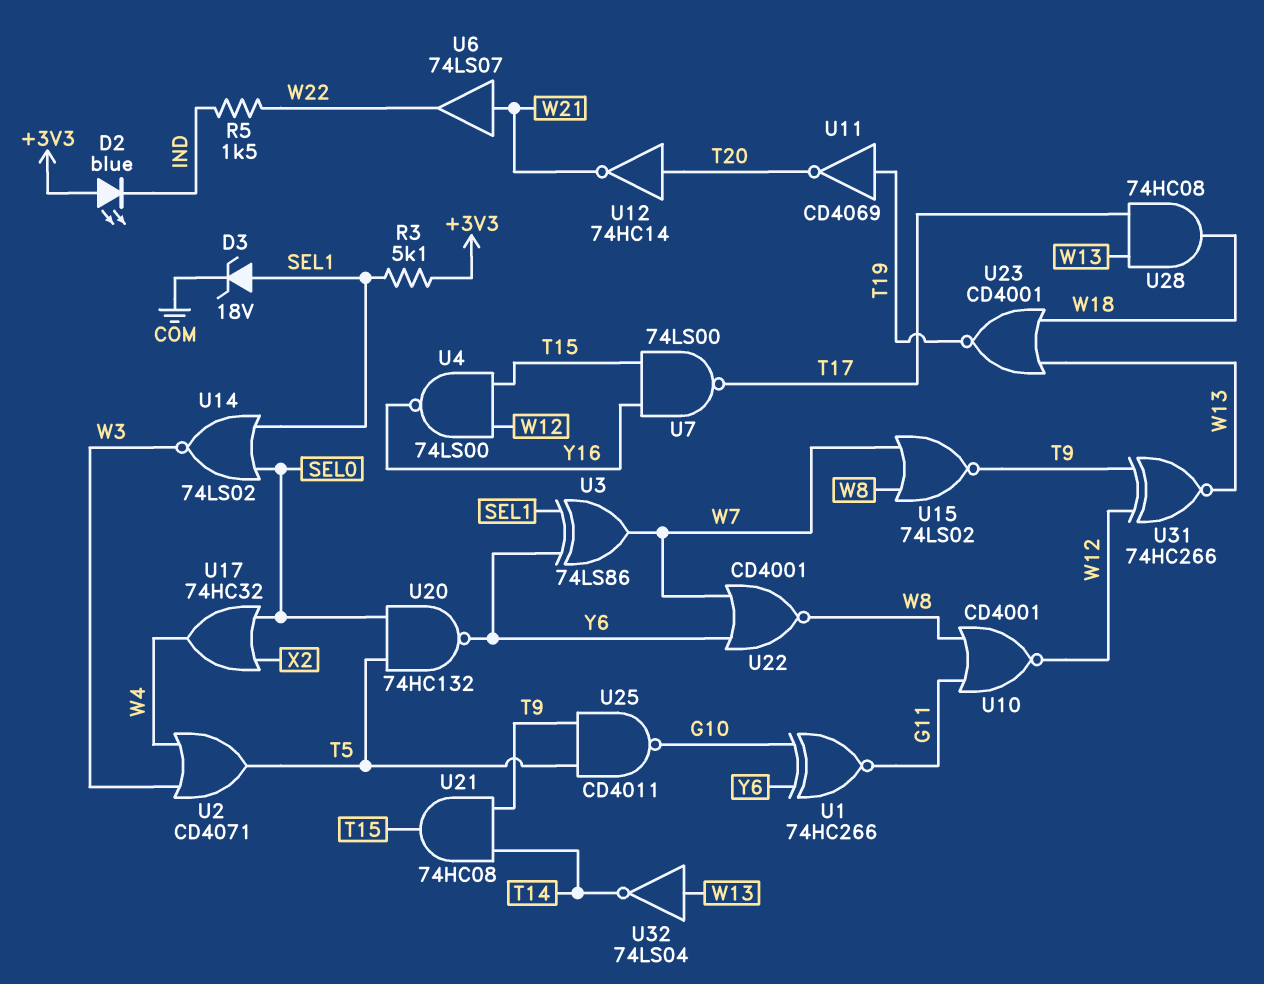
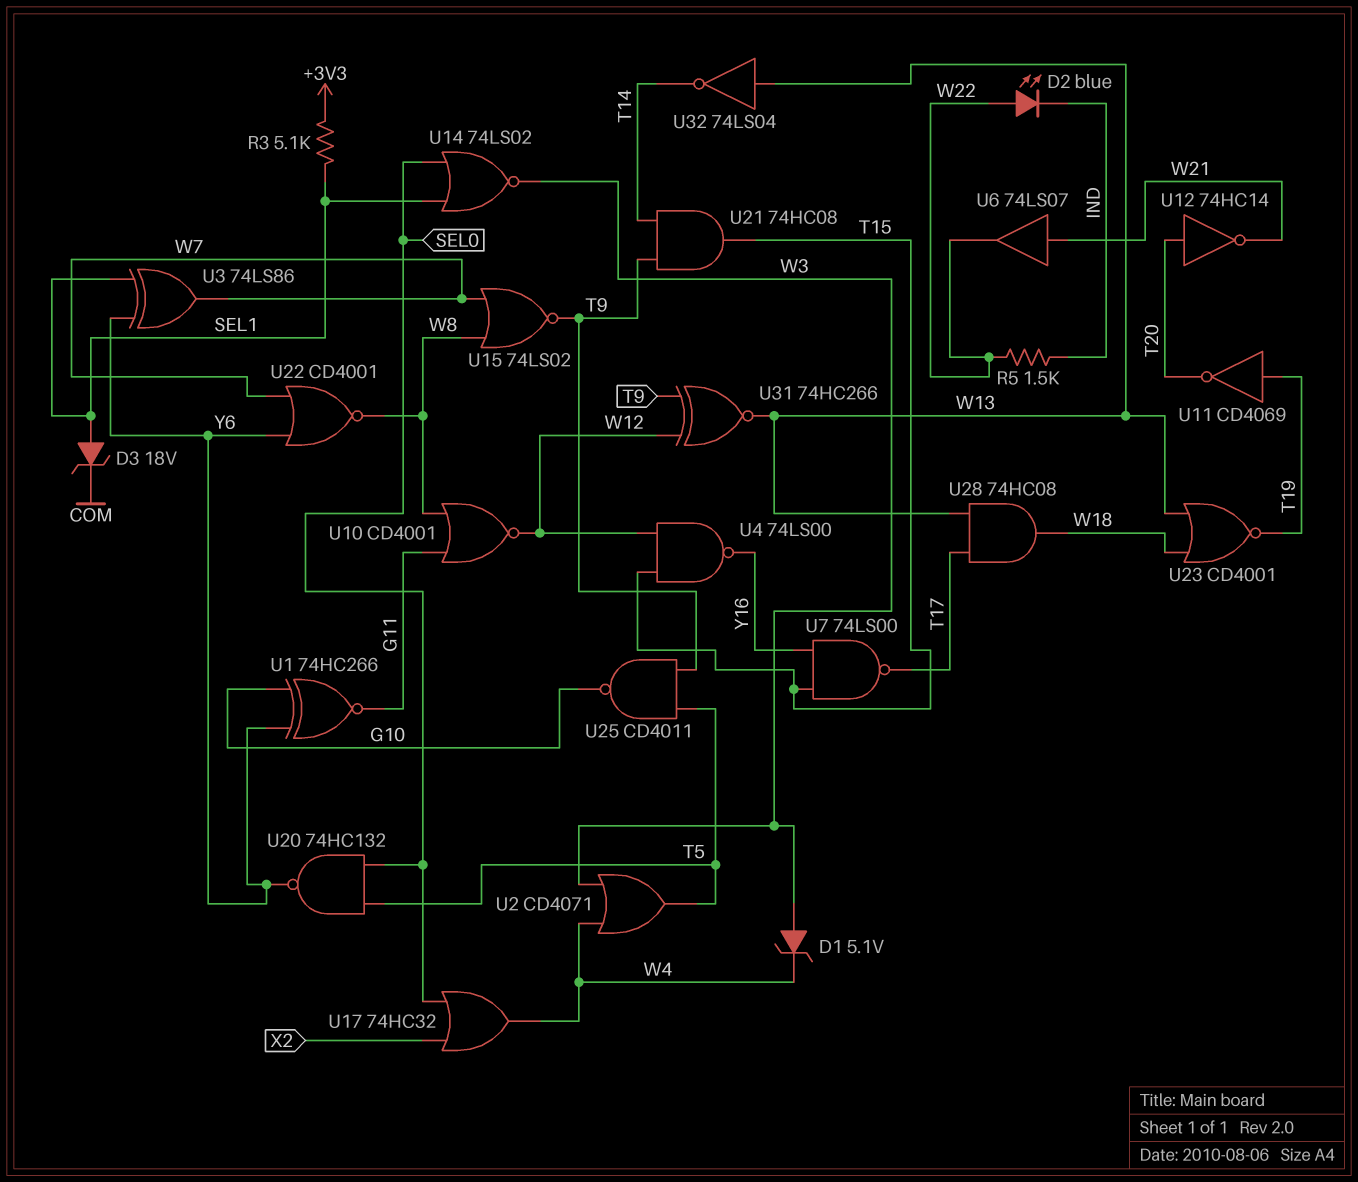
D1: none -> zener 5.1V (A W3, K W4)
D2: LED blue (A +3V3, K IND) -> LED blue (A W22, K IND)

